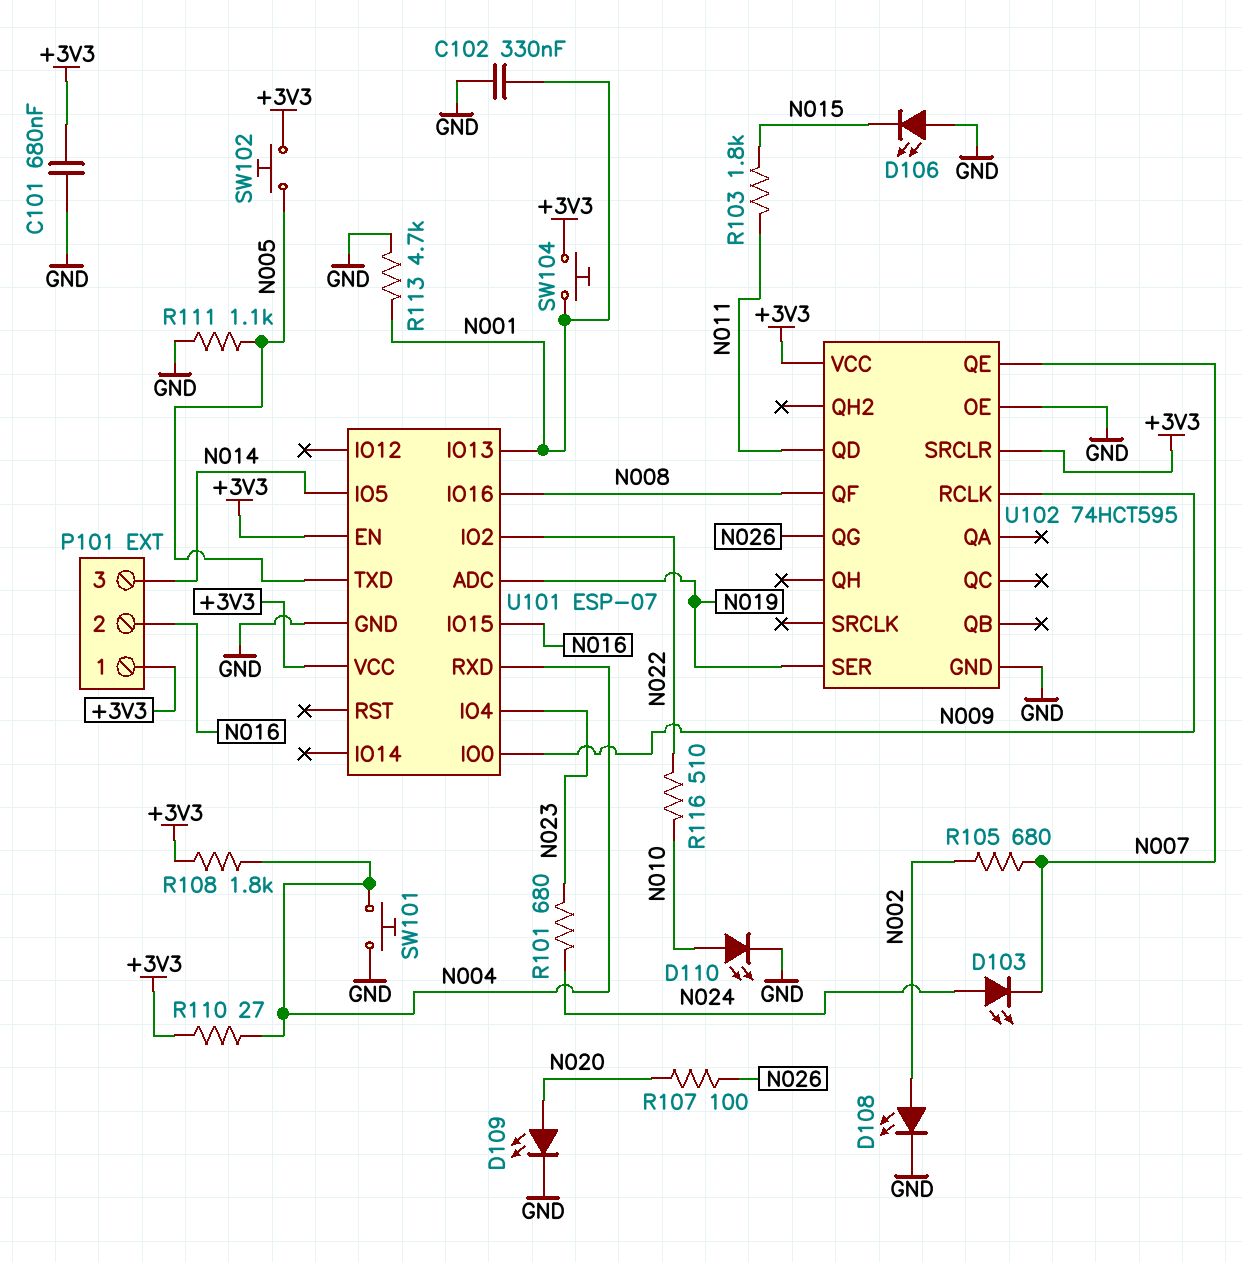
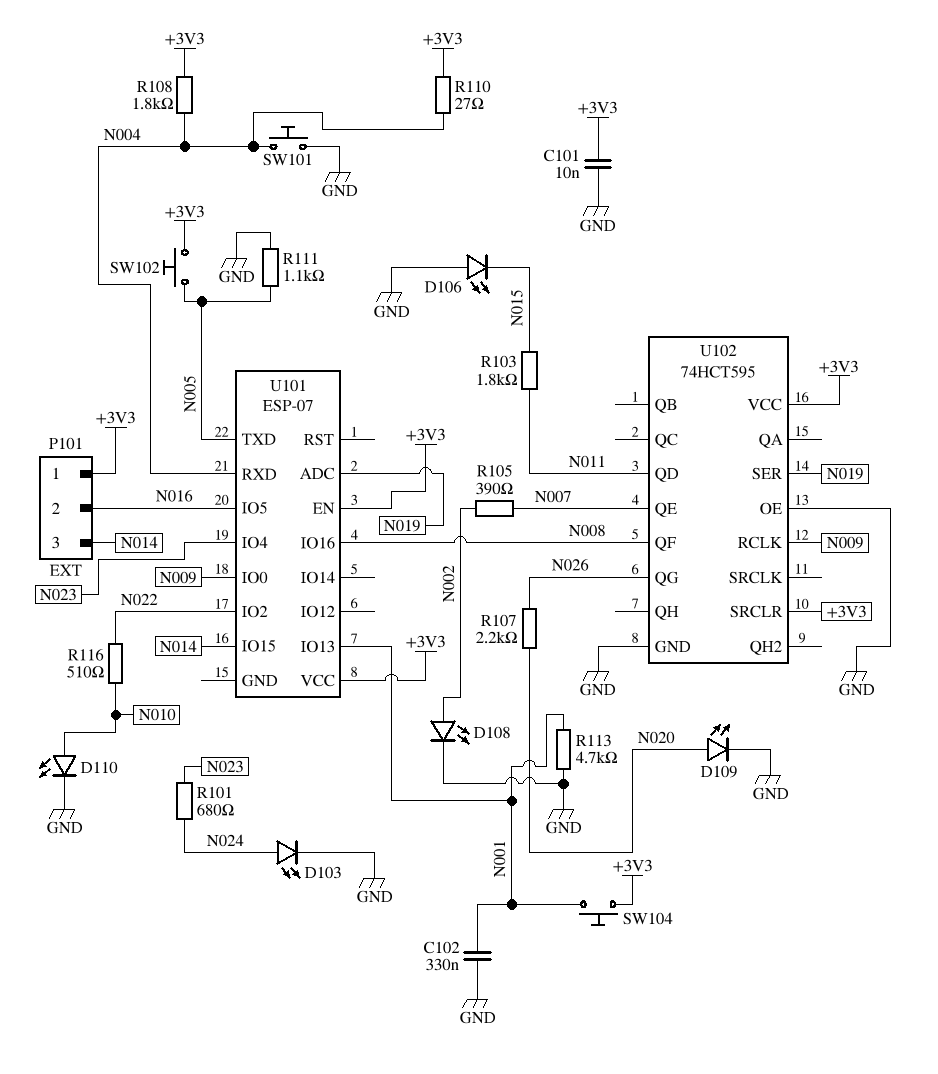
C101: 680nF (+3V3, GND) -> 10nF (+3V3, GND)
D103: LED (A N024, K N007) -> LED (A N024, K GND)
R105: 680 (N002, N007) -> 390 (N002, N007)
R107: 100 (N020, N026) -> 2.2k (N020, N026)
U101 pin GND: GND -> none
U101 pin IO5: N014 -> N016
U101 pin IO15: N016 -> N014

